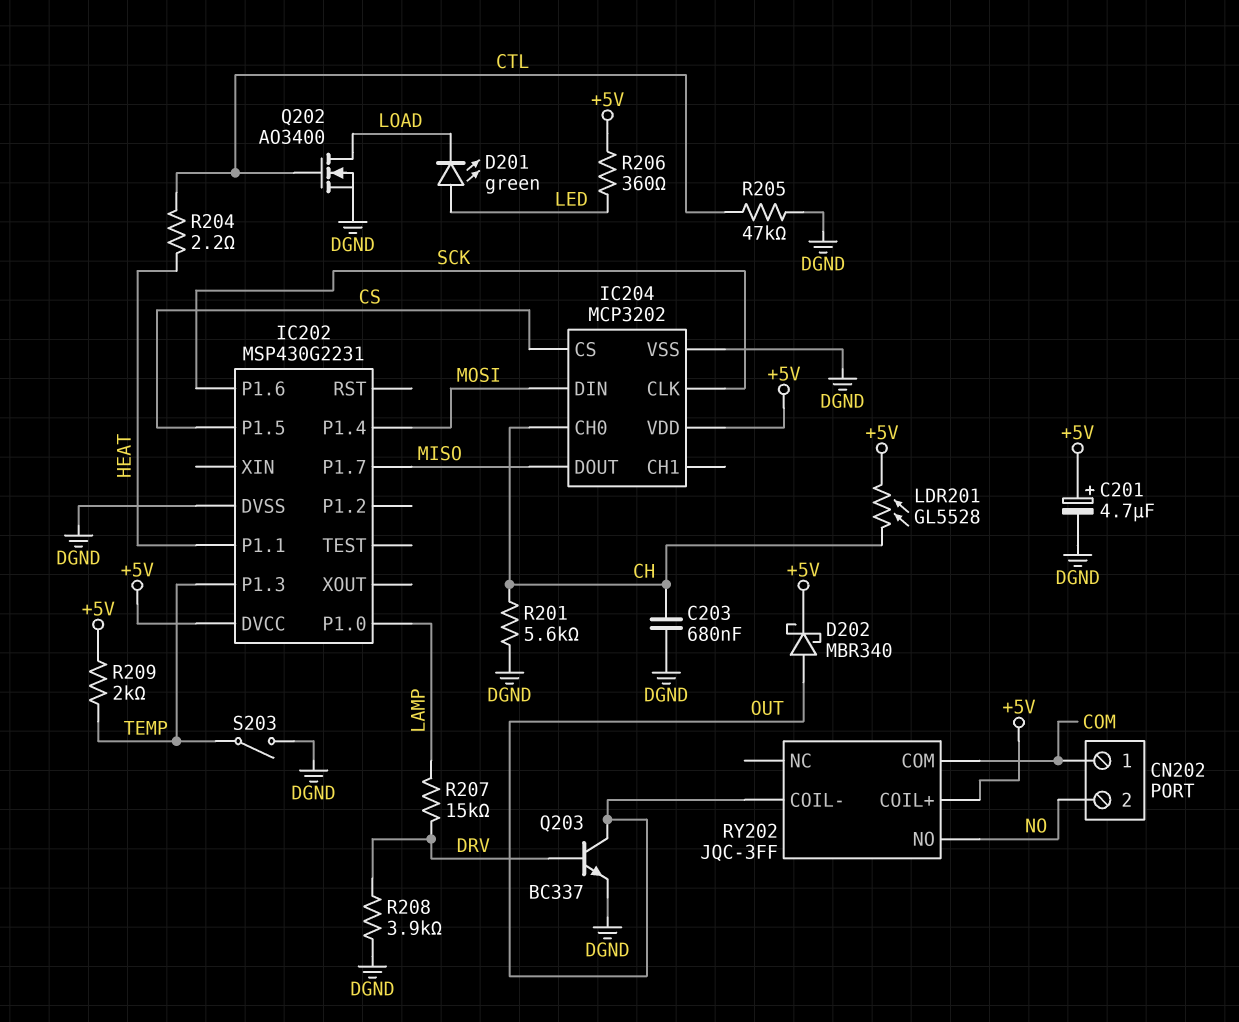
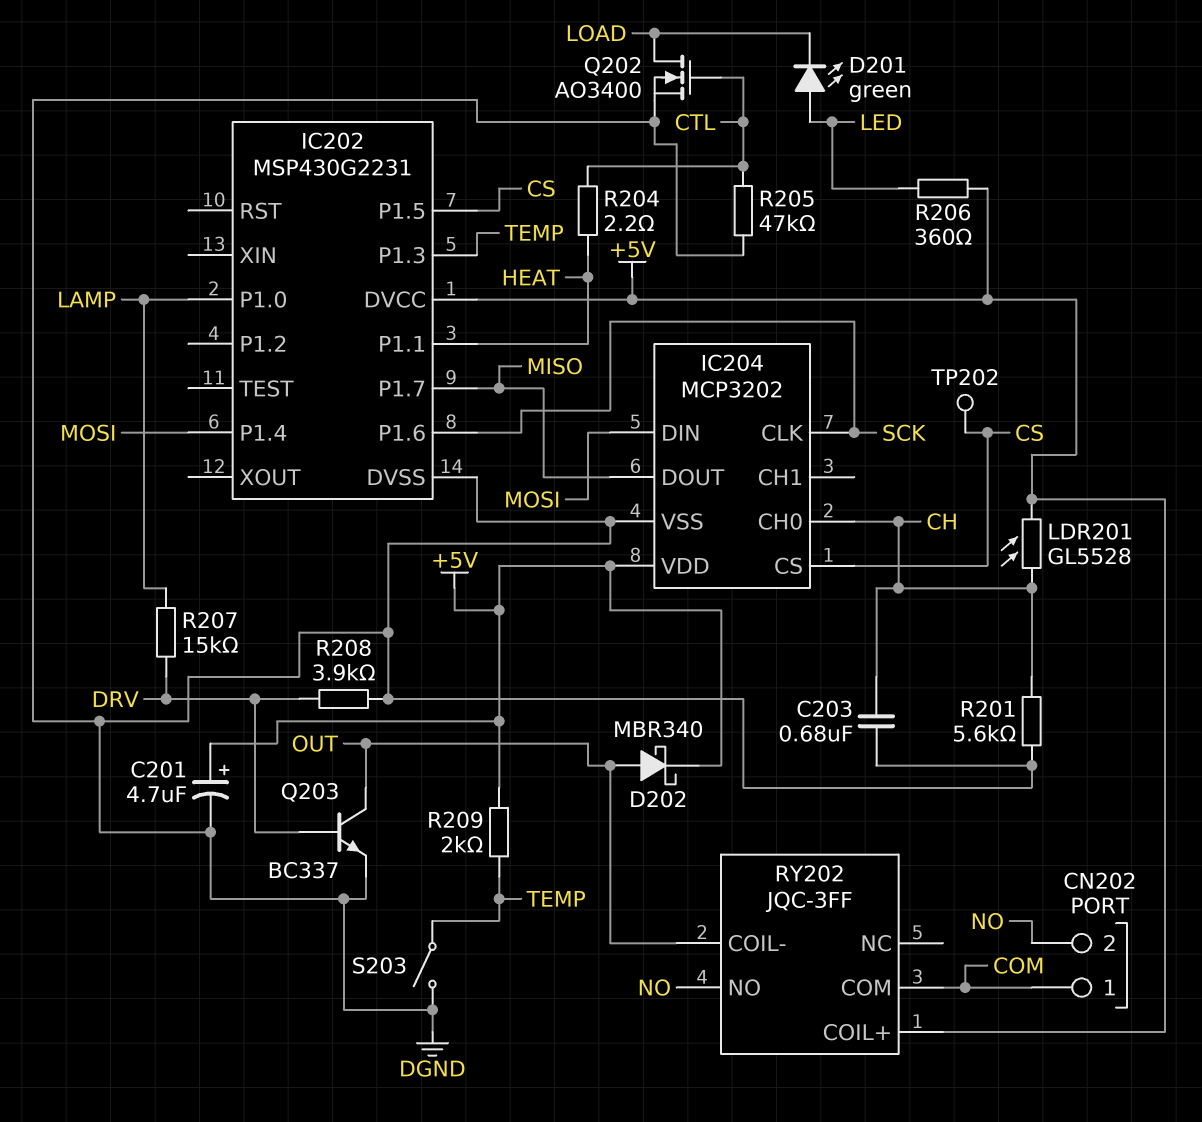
TP202: none -> test point (CS)

